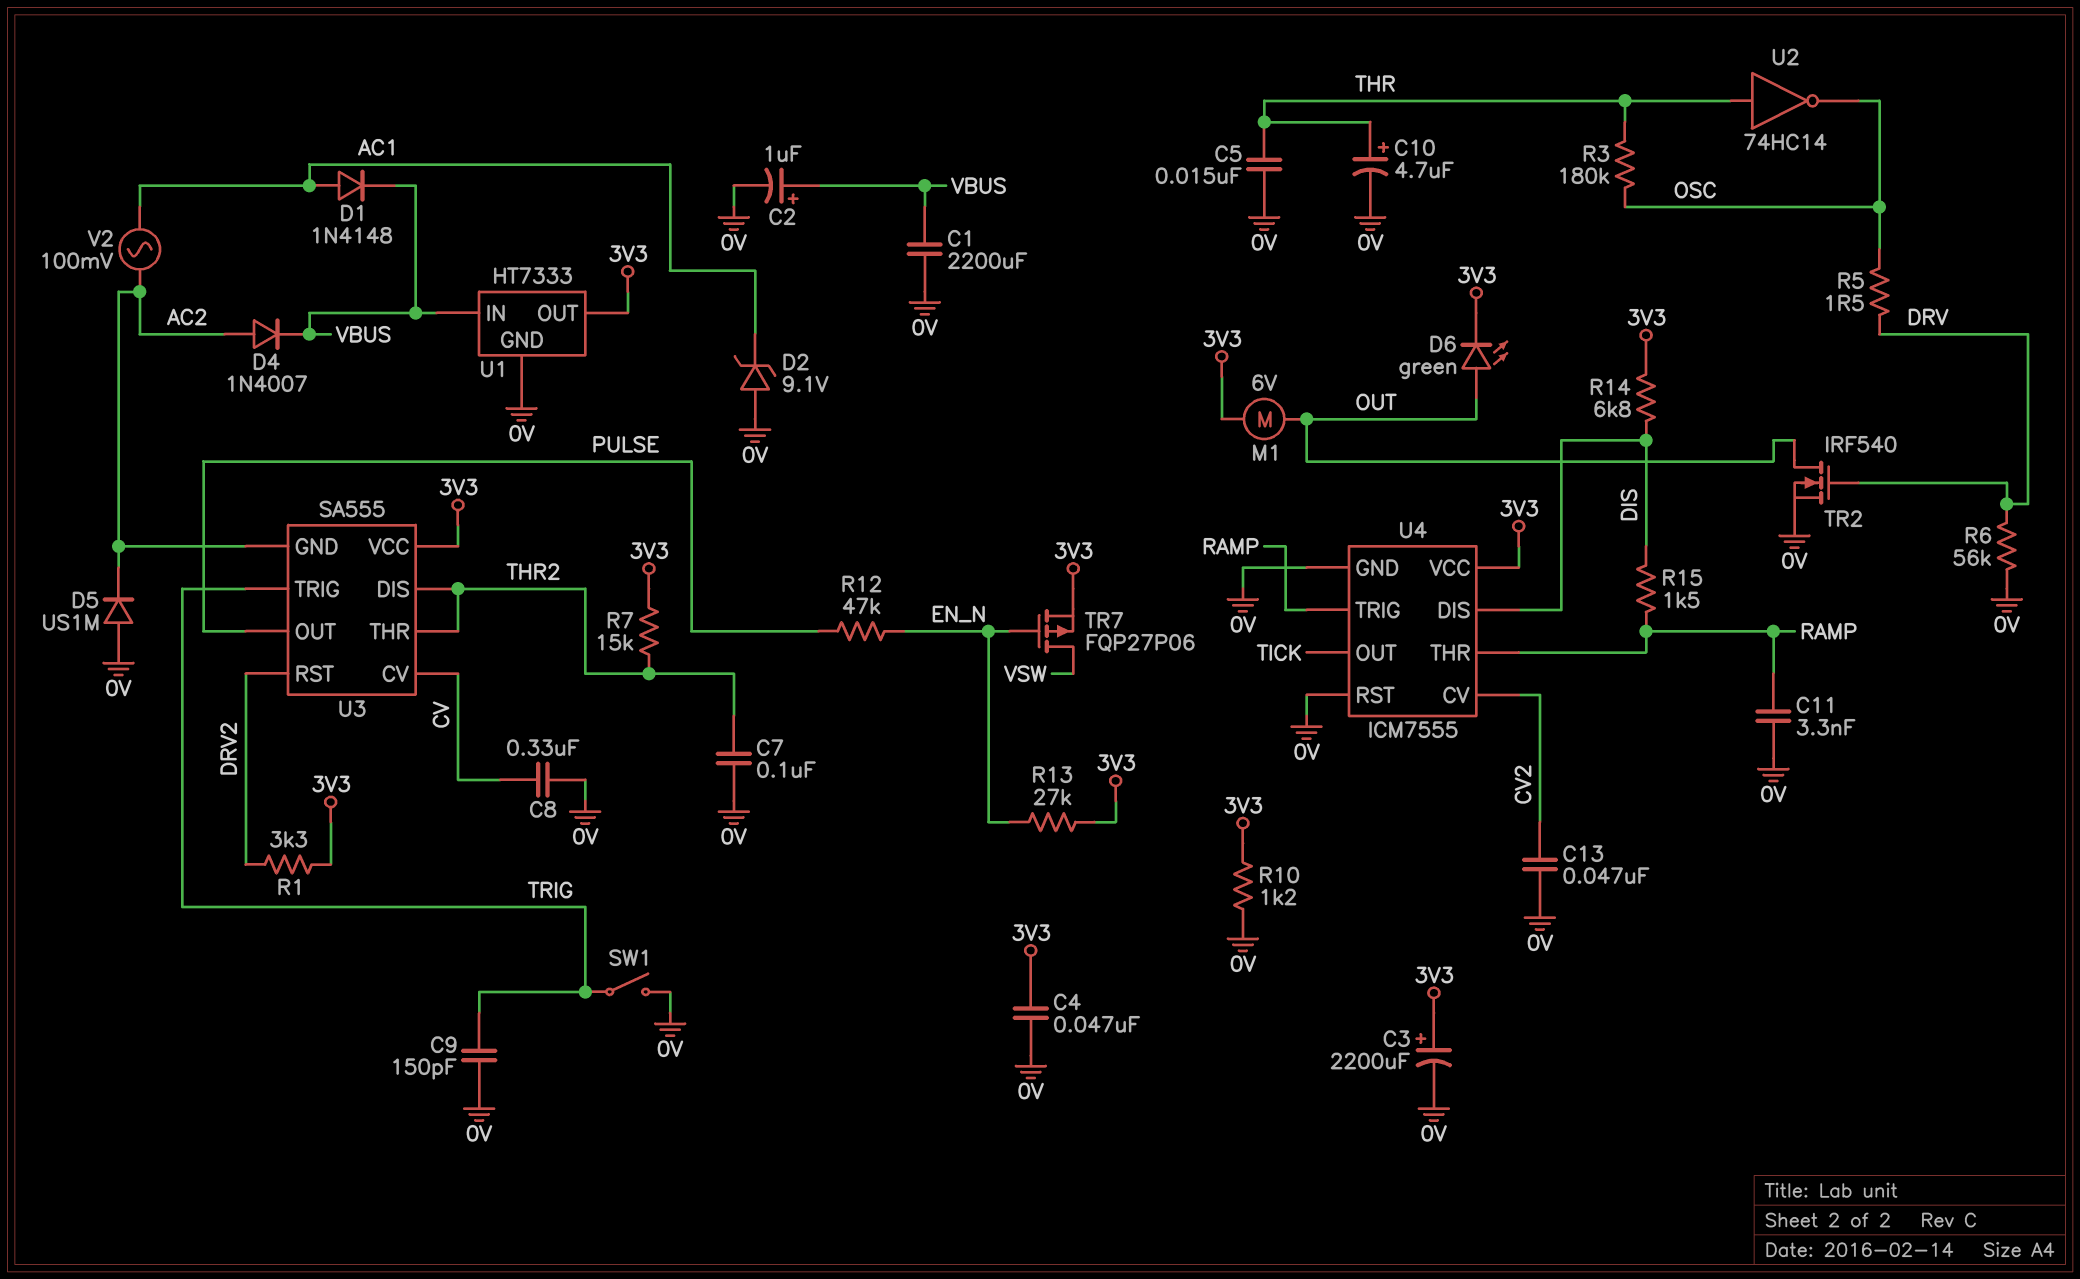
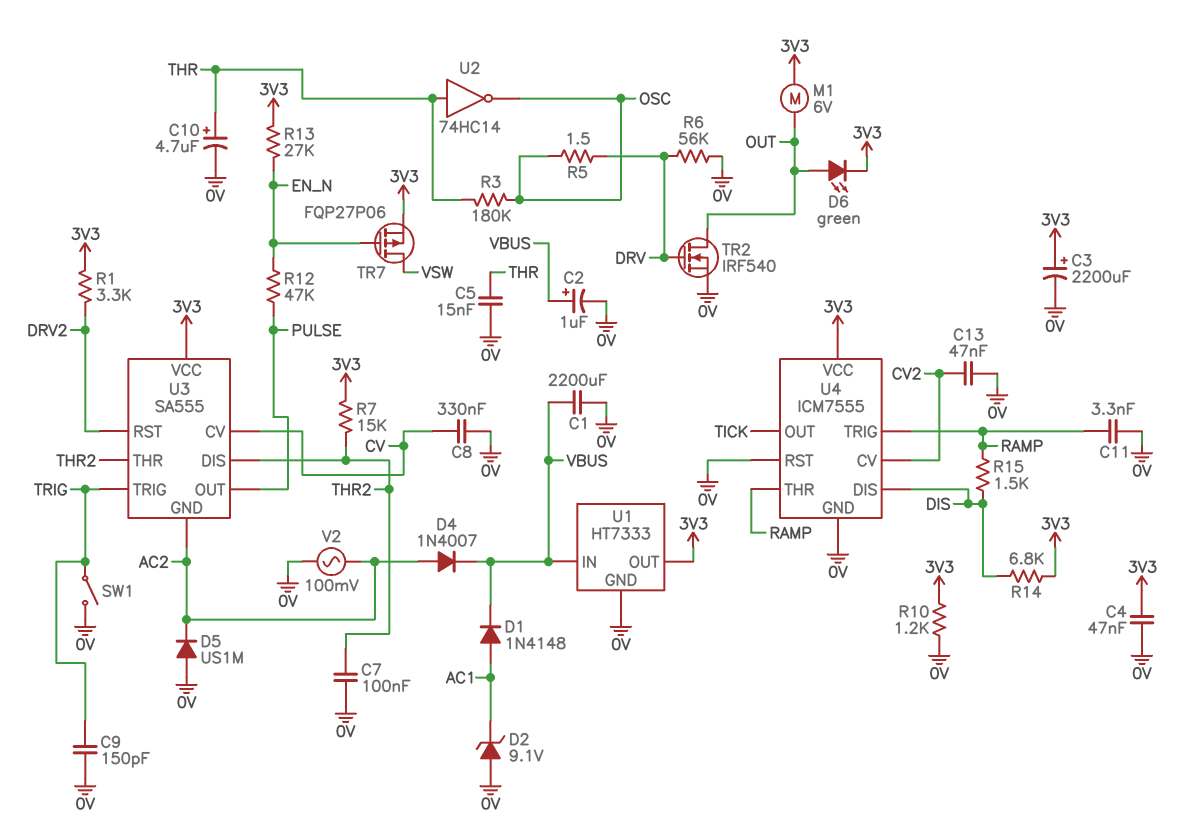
V2: AC 100mV (AC1, AC2) -> AC 100mV (0V, AC2)

